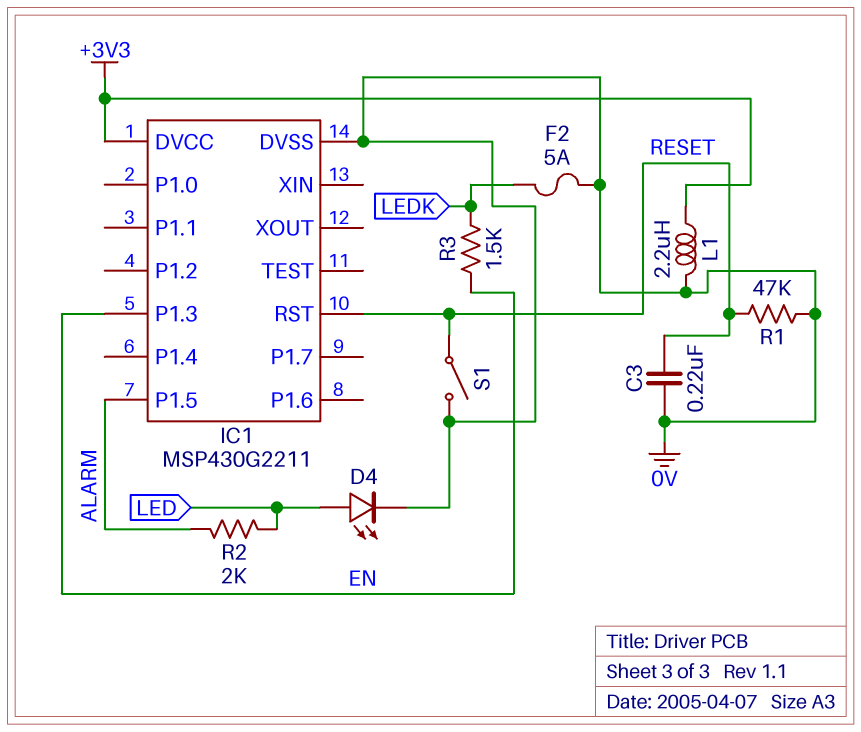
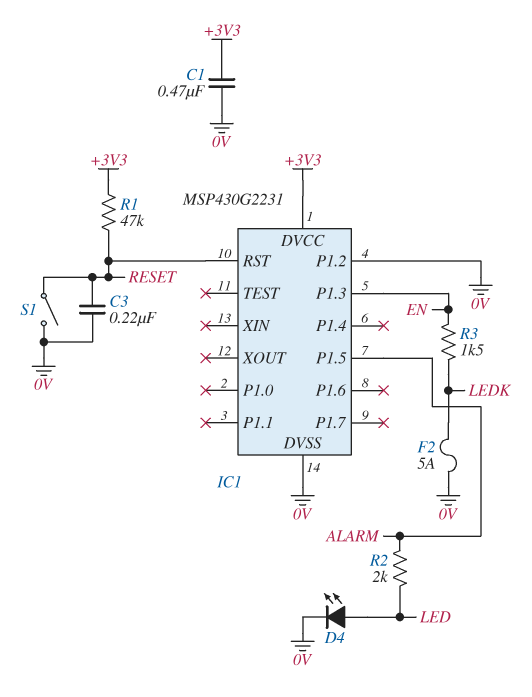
C1: none -> 470nF (+3V3, 0V)
IC1: MSP430G2211 -> MSP430G2231
IC1 pin P1.2: none -> 0V
L1: 2.2uH (+3V3, 0V) -> none
R1: 47k (0V, RESET) -> 47k (+3V3, RESET)

